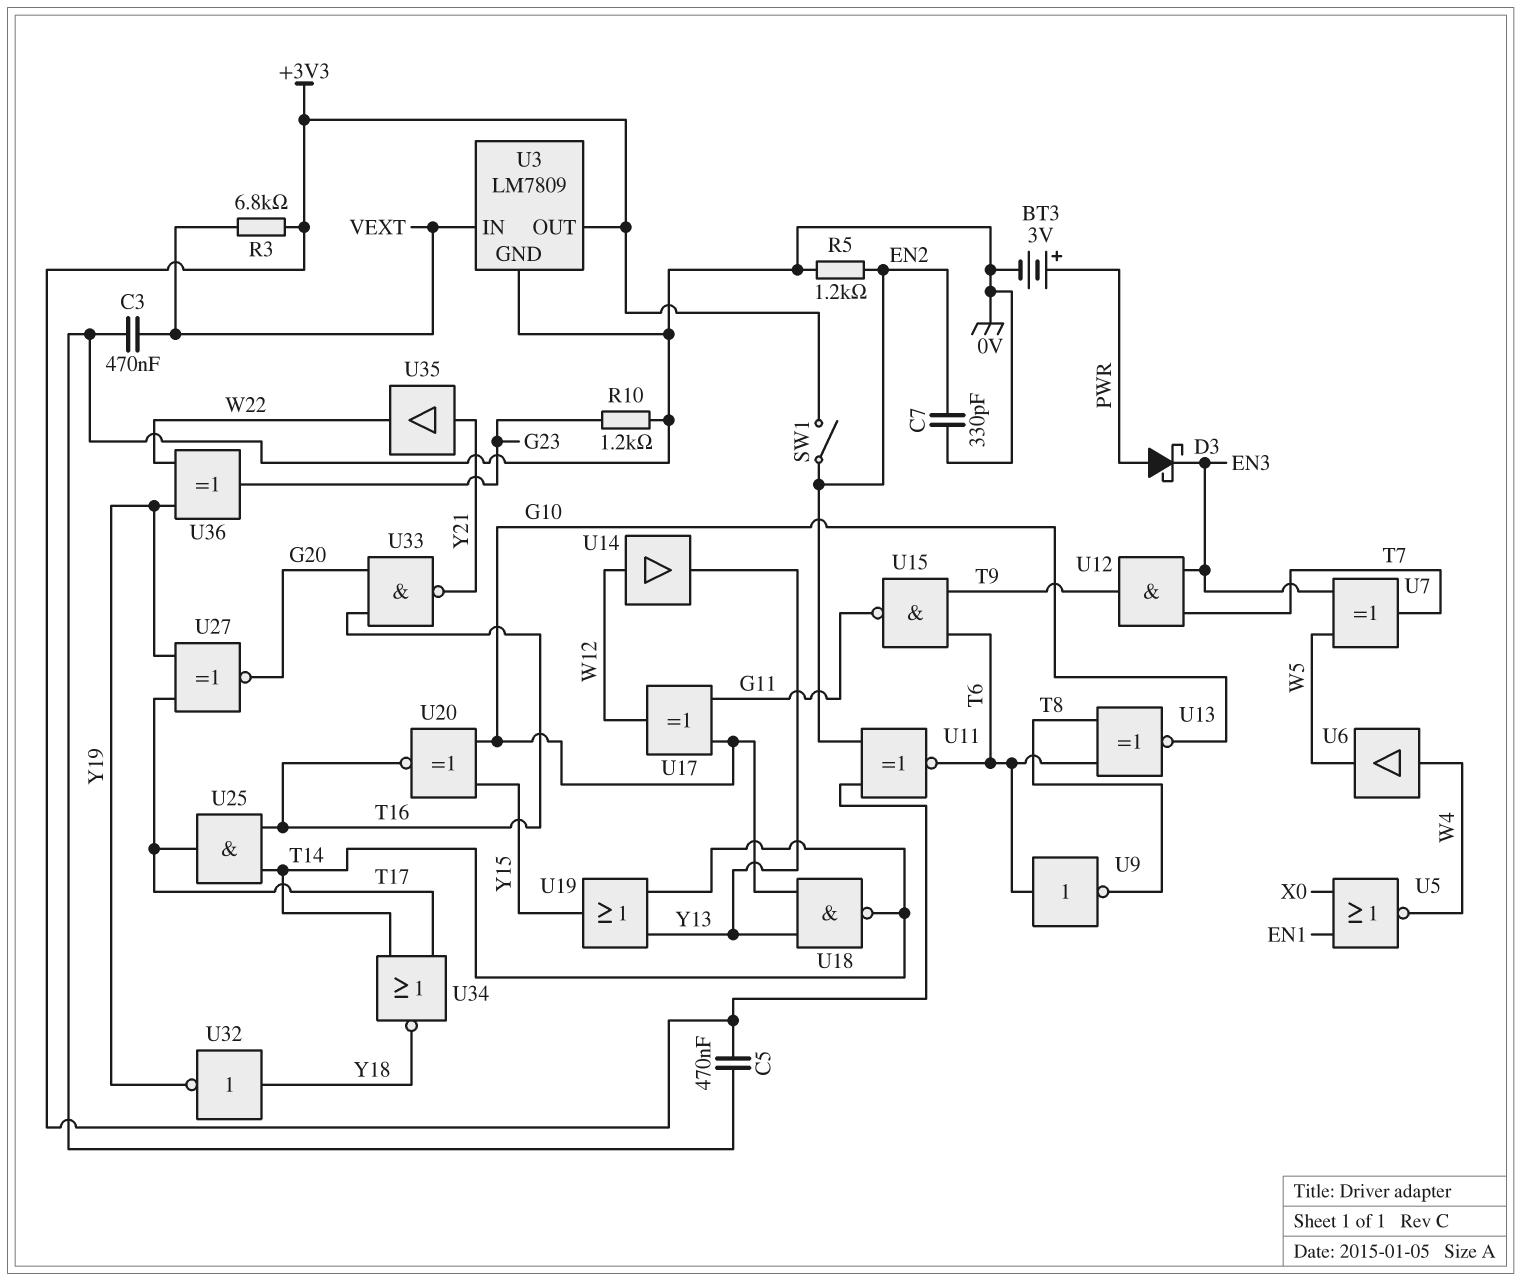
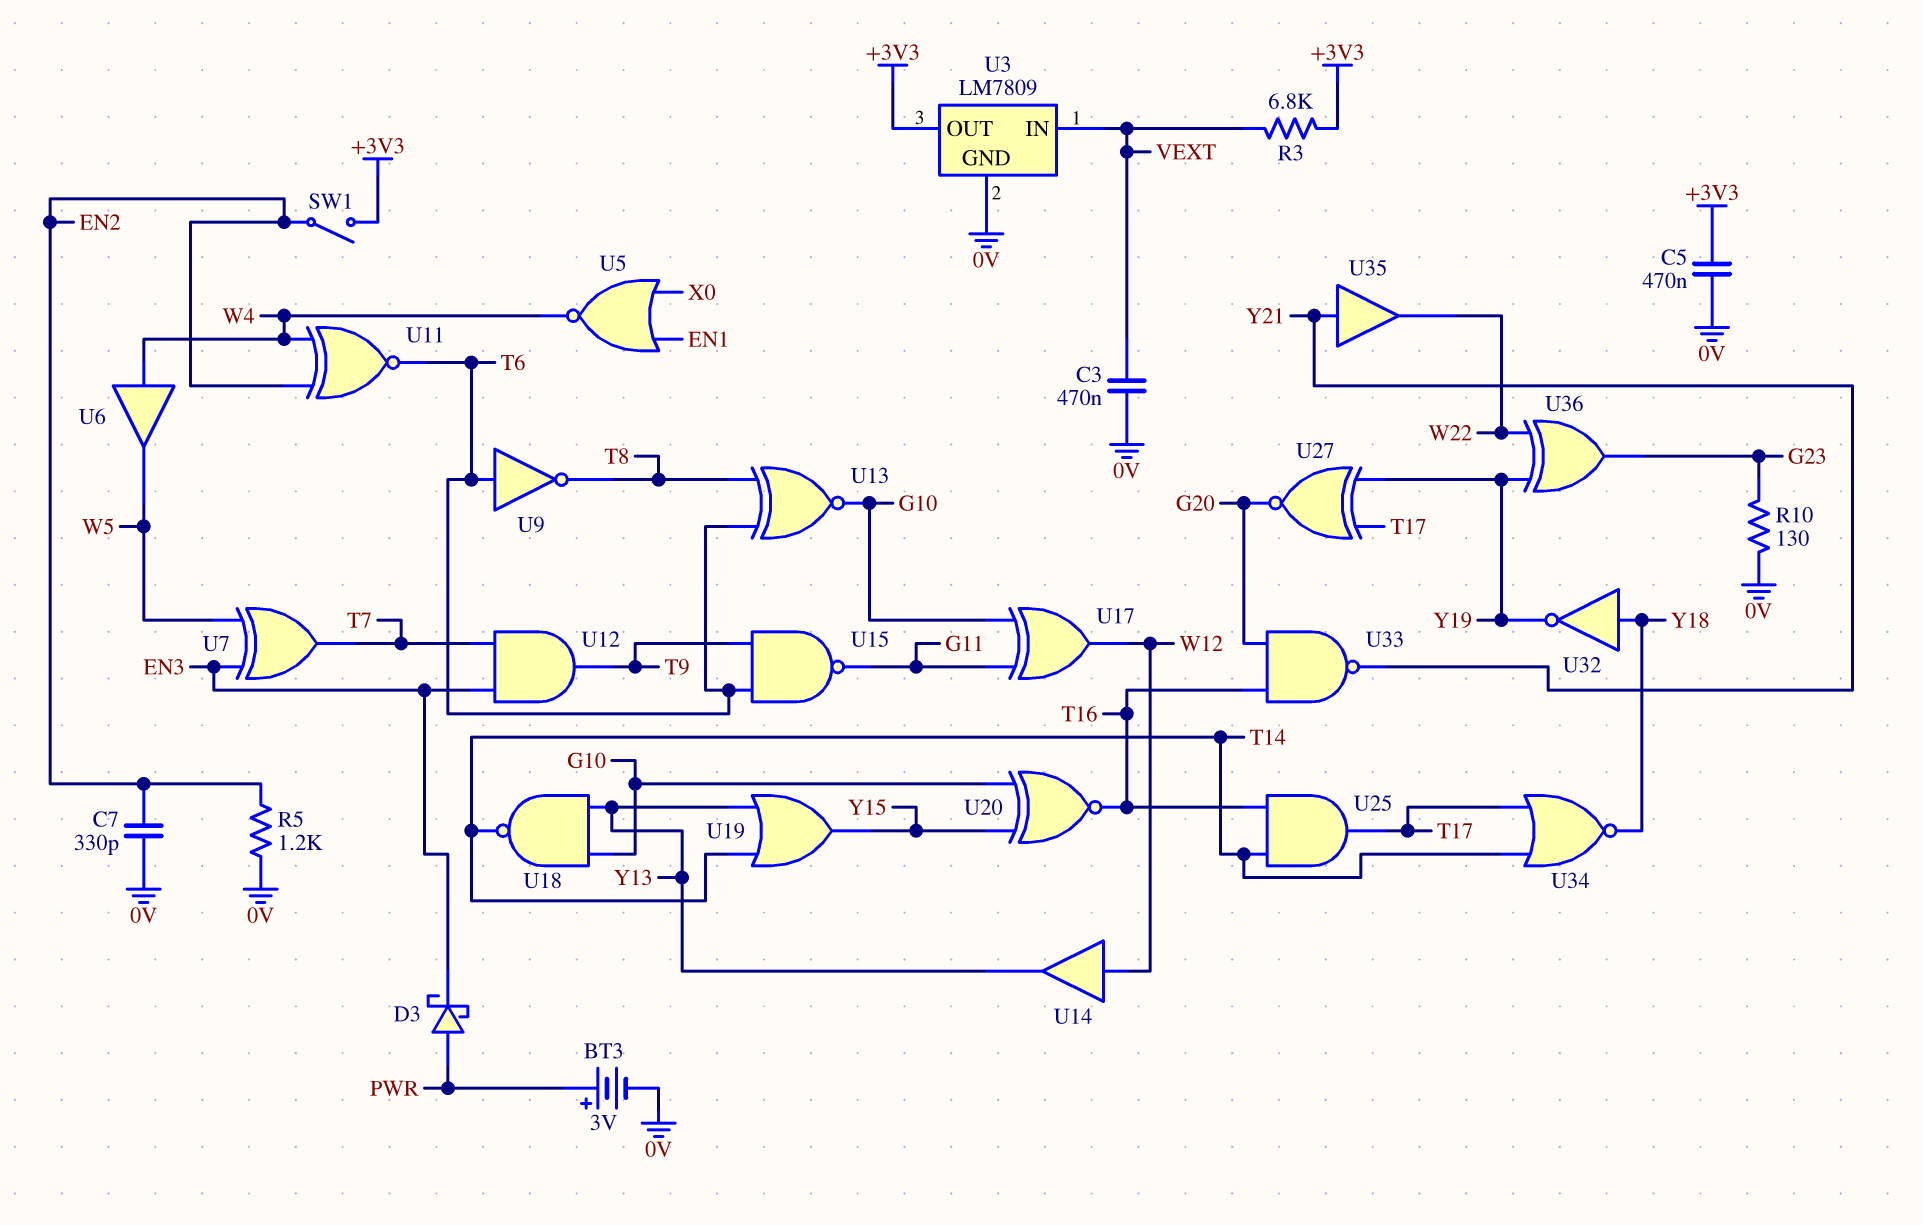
R10: 1.2k (0V, G23) -> 130 (0V, G23)
U11: XNOR (in +3V3, in EN2, out T6) -> XNOR (in EN2, in W4, out T6)

